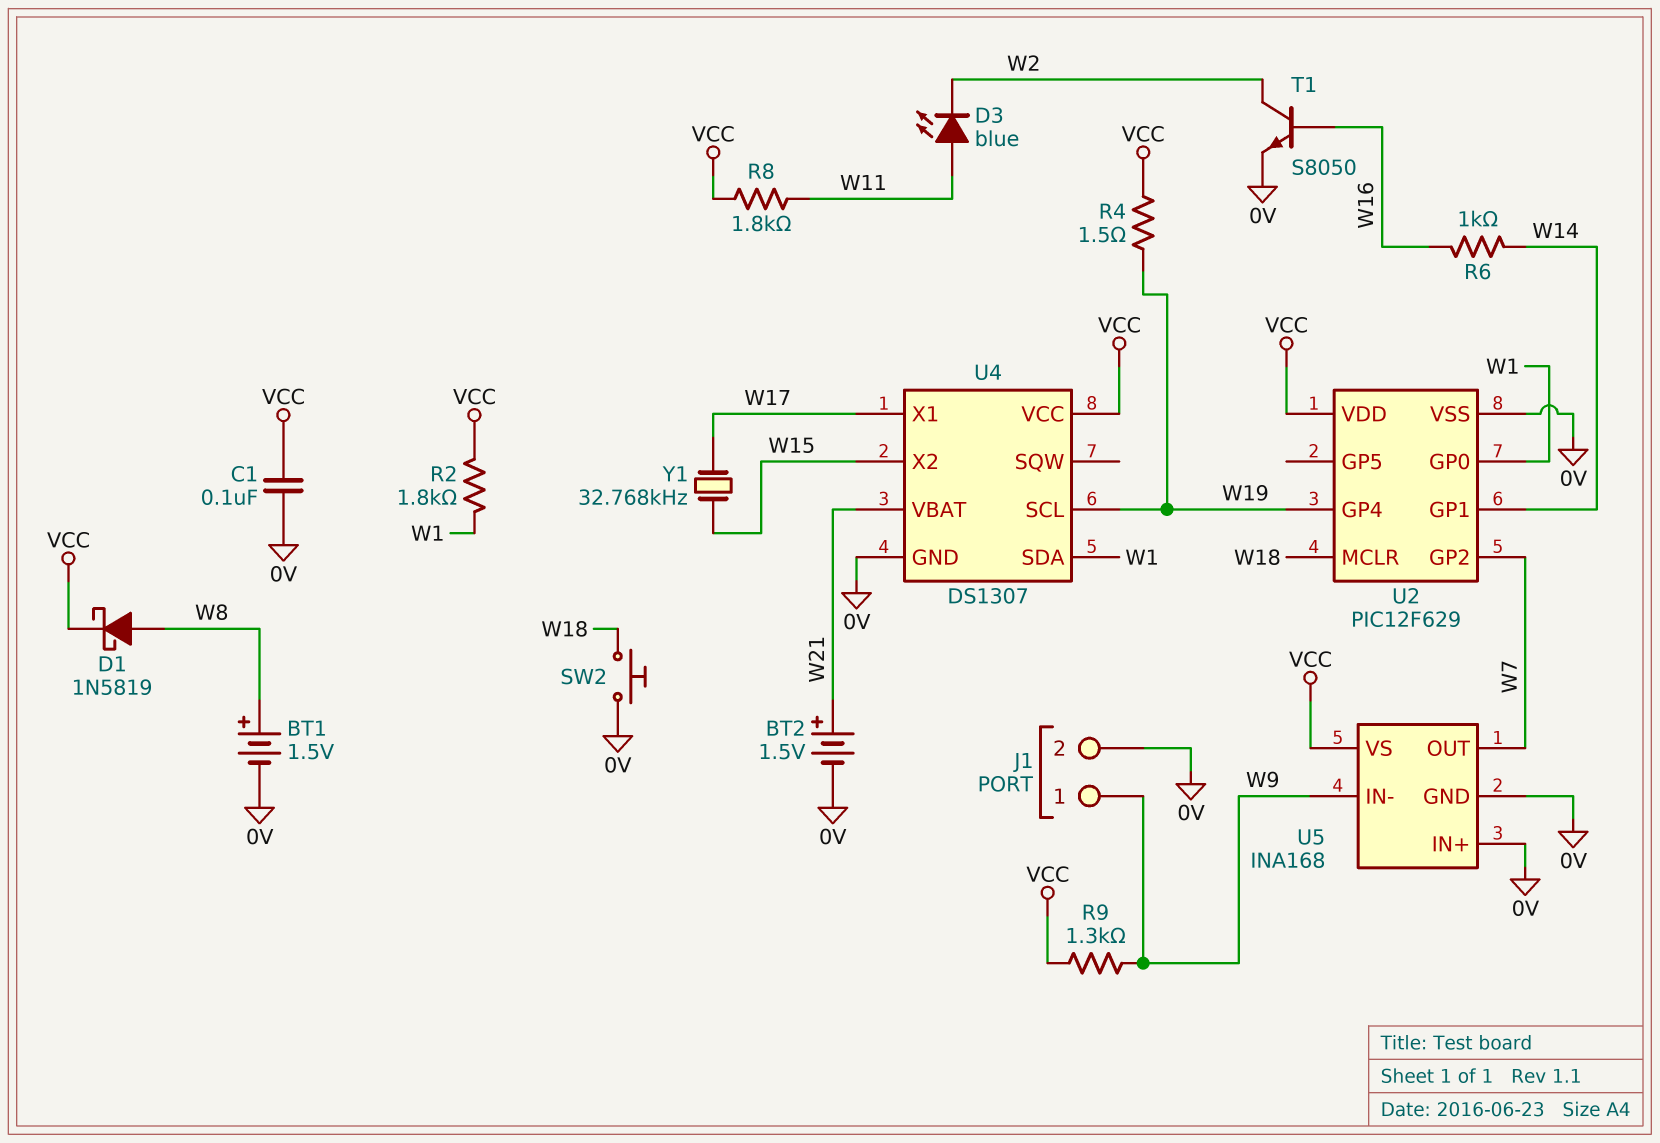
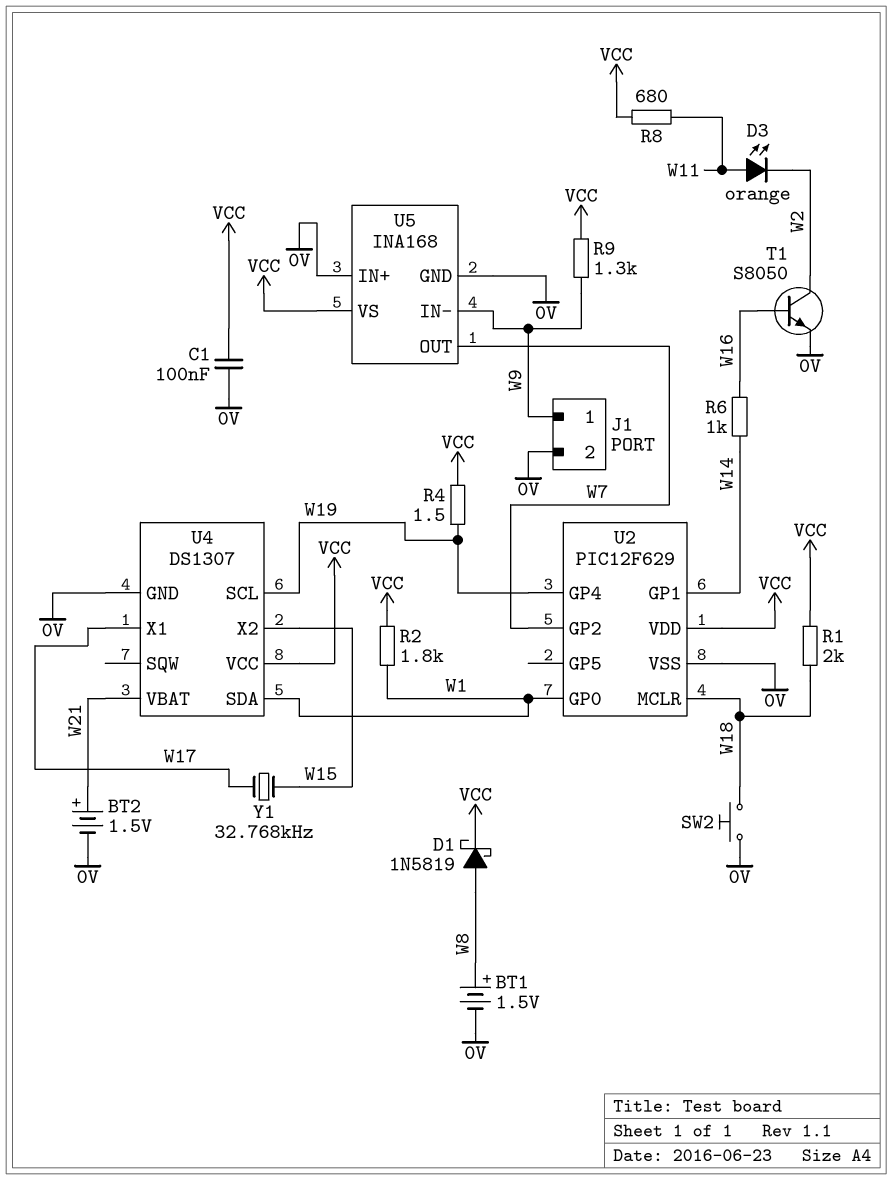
D3: LED blue (A W11, K W2) -> LED orange (A W11, K W2)
R1: none -> 2k (VCC, W18)
R8: 1.8k (VCC, W11) -> 680 (VCC, W11)

